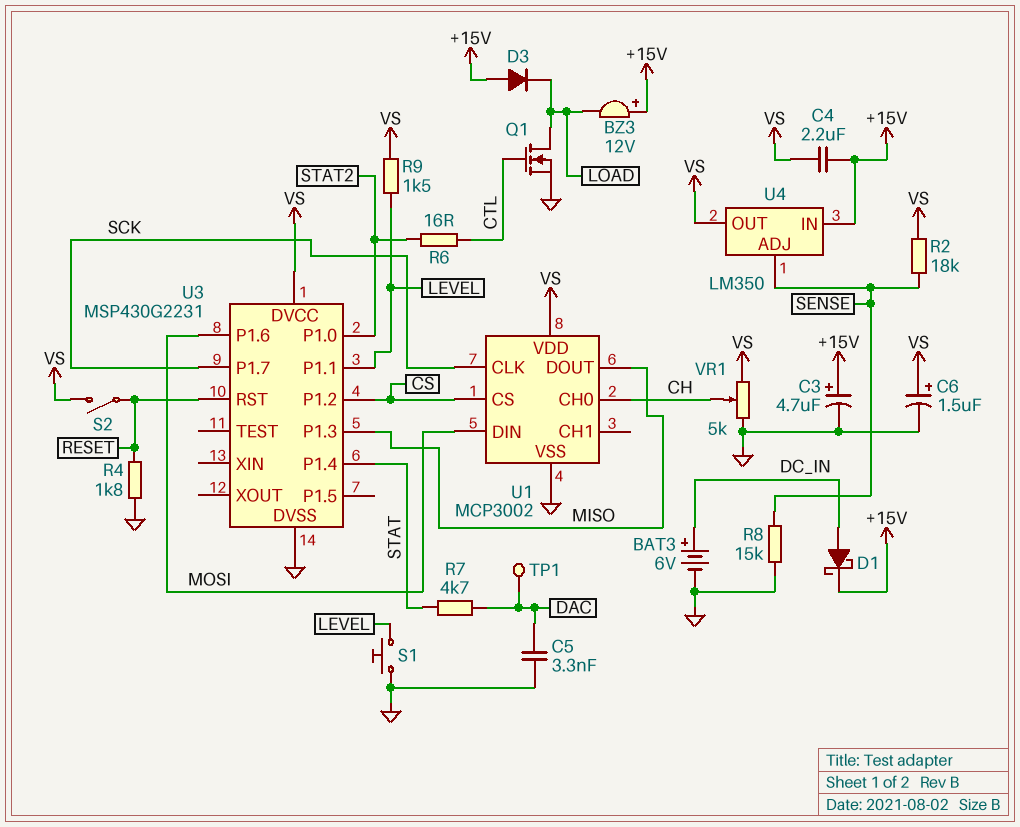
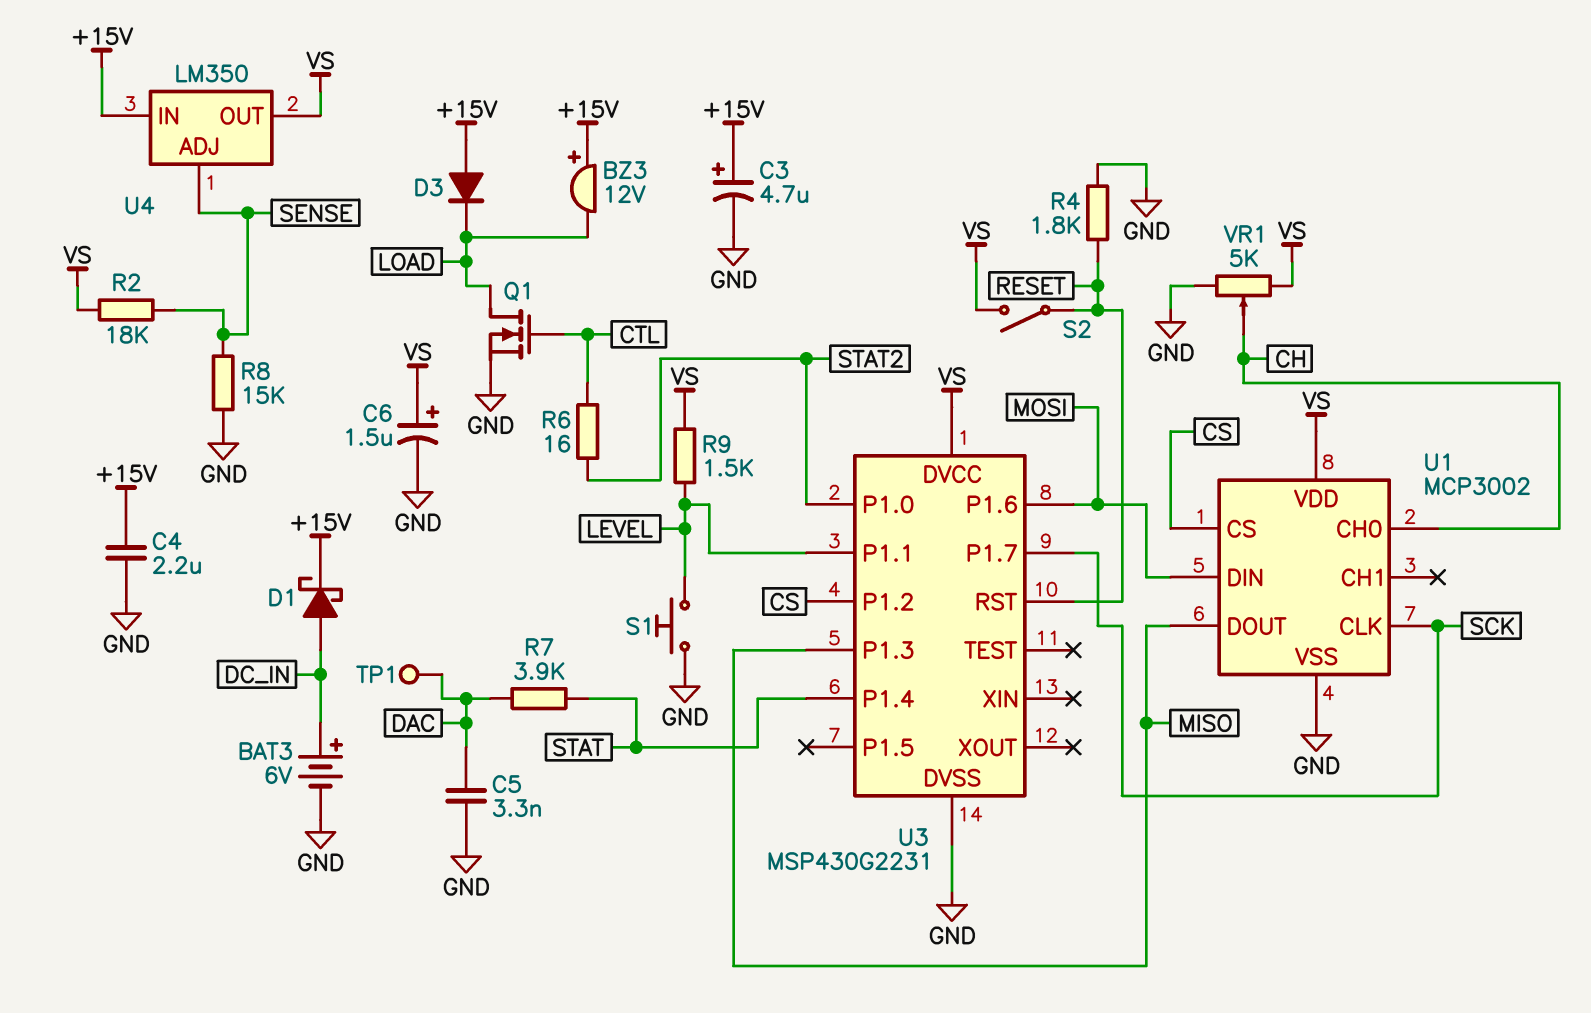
C4: 2.2uF (+15V, VS) -> 2.2uF (+15V, GND)
R7: 4.7k (DAC, STAT) -> 3.9k (DAC, STAT)

